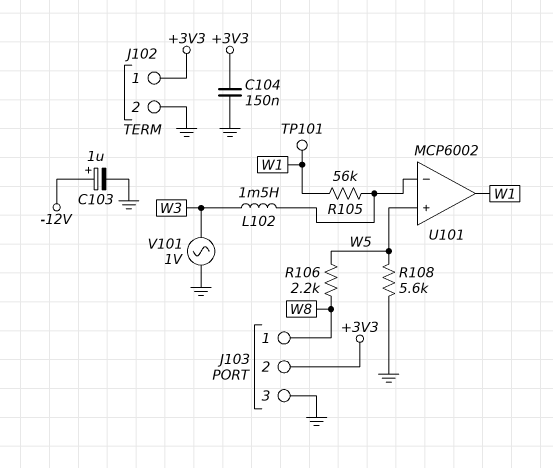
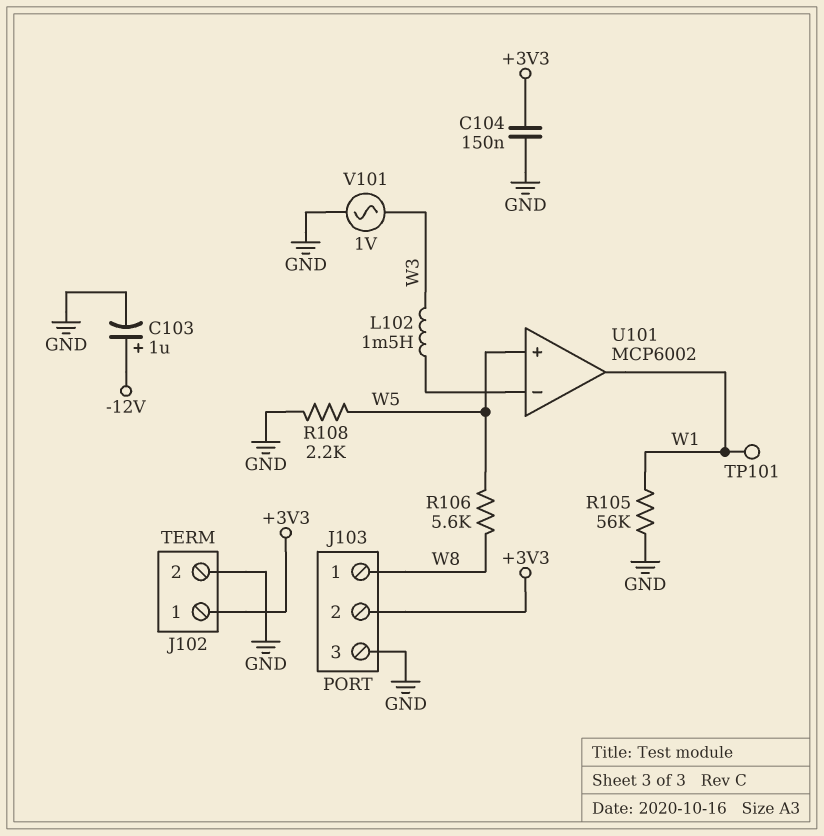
R105: 56k (U101/in-, W1) -> 56k (GND, W1)
R106: 2.2k (W5, W8) -> 5.6k (W5, W8)
R108: 5.6k (GND, W5) -> 2.2k (GND, W5)

